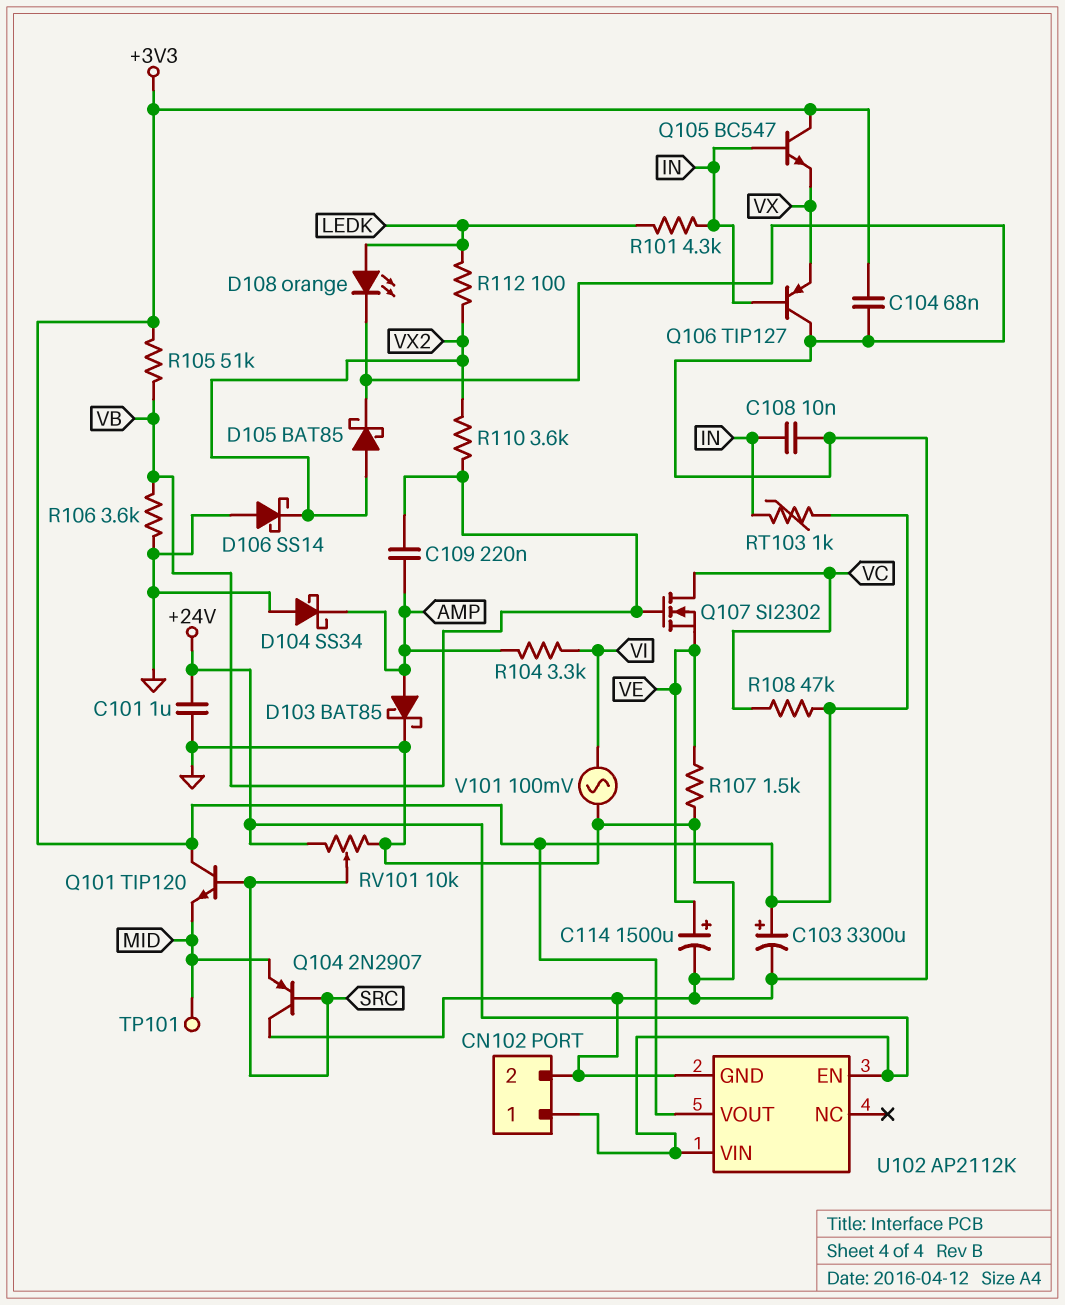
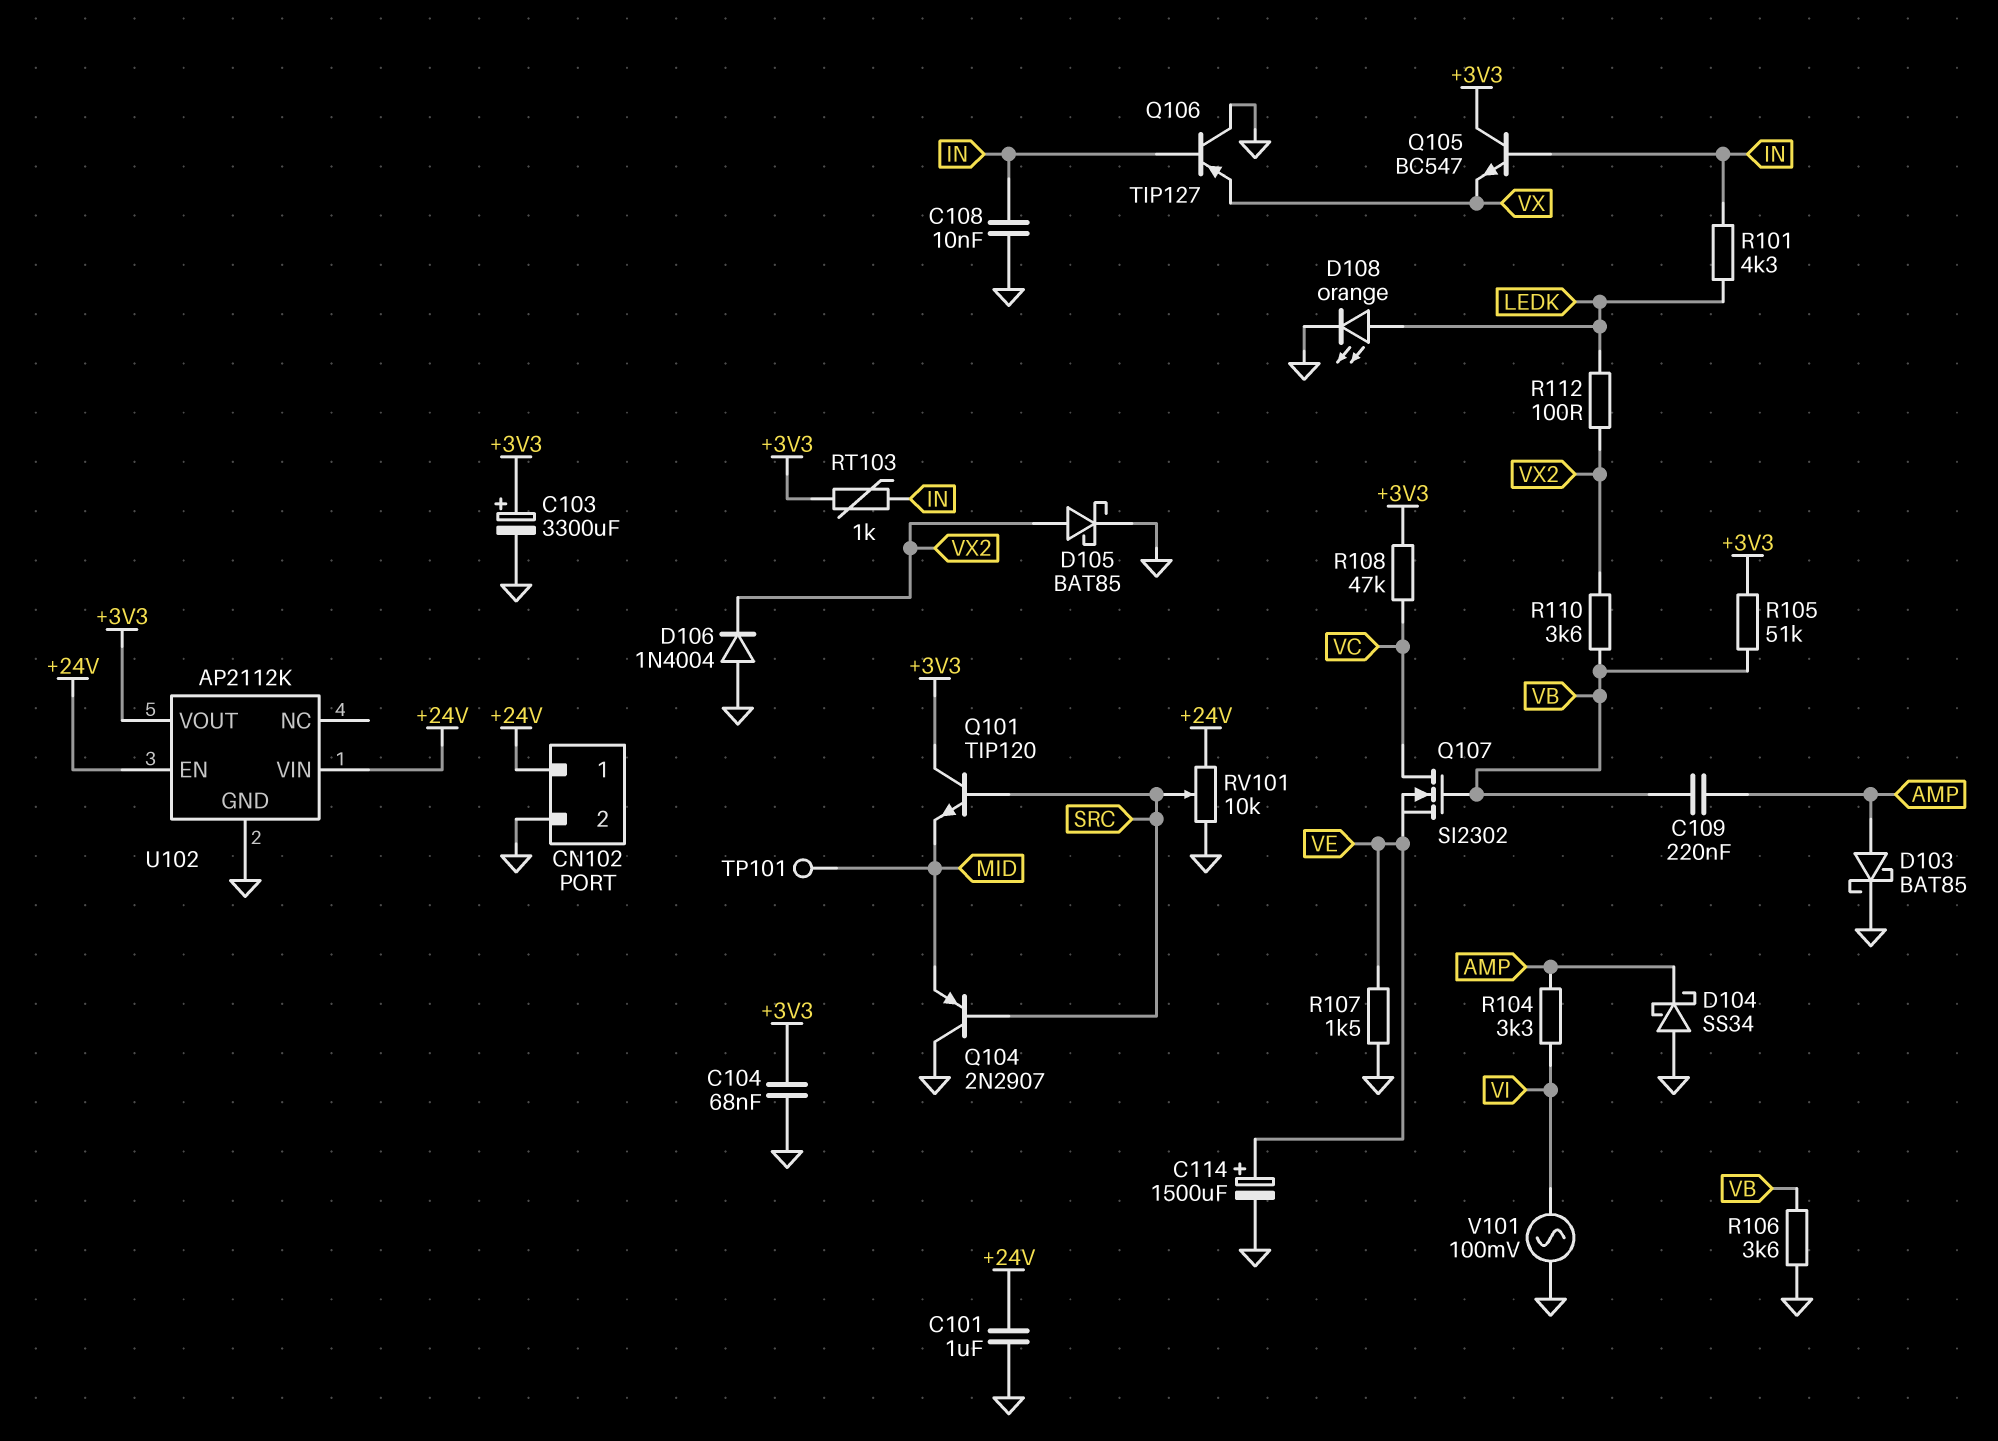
D106: schottky SS14 (A GND, K VX2) -> diode 1N4004 (A GND, K VX2)

